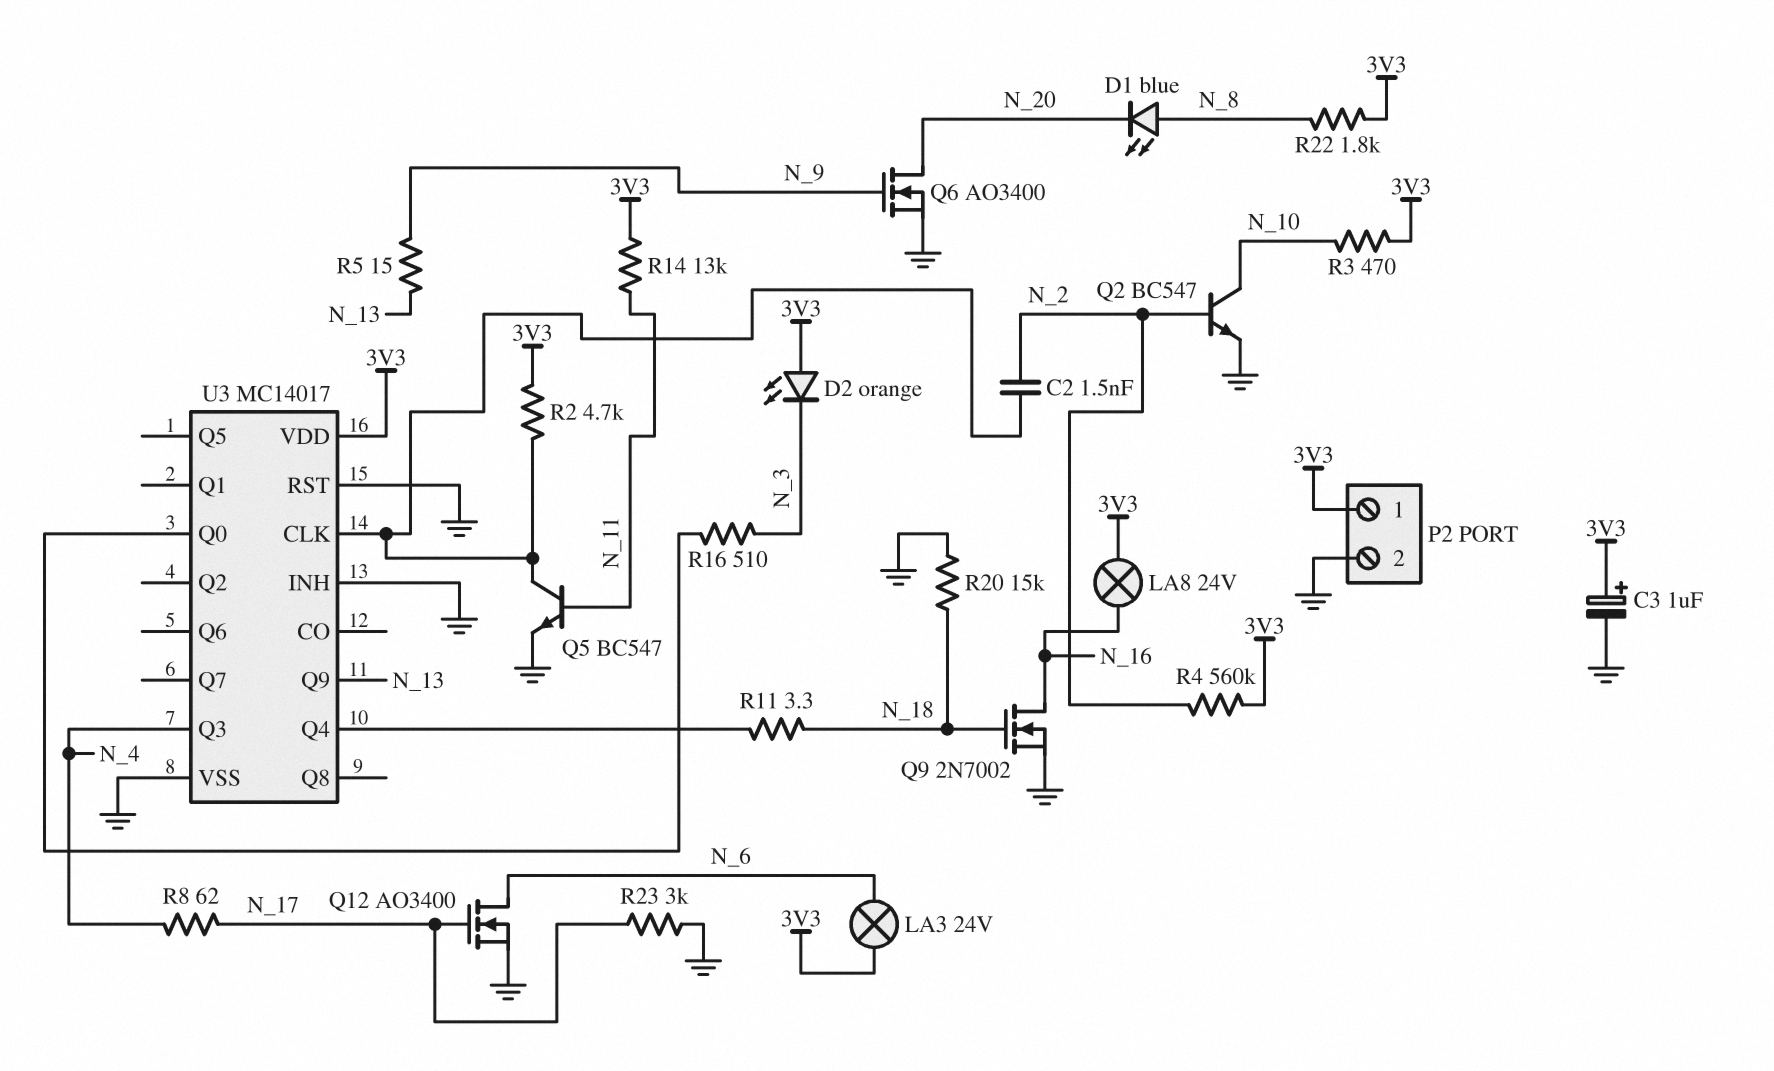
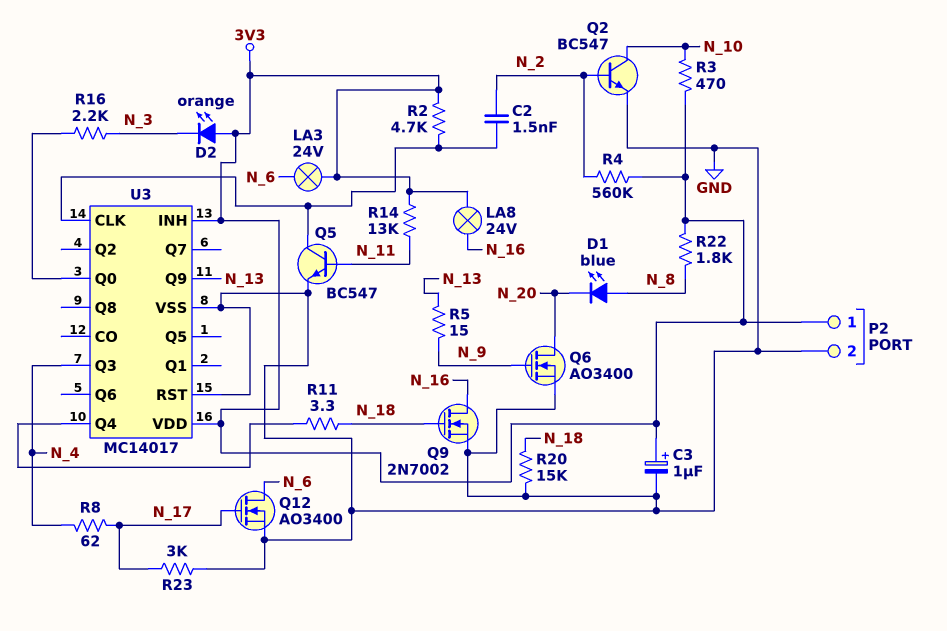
R16: 510 (N_3, U3/Q0) -> 2.2k (N_3, U3/Q0)
U3 pin INH: GND -> 3V3

